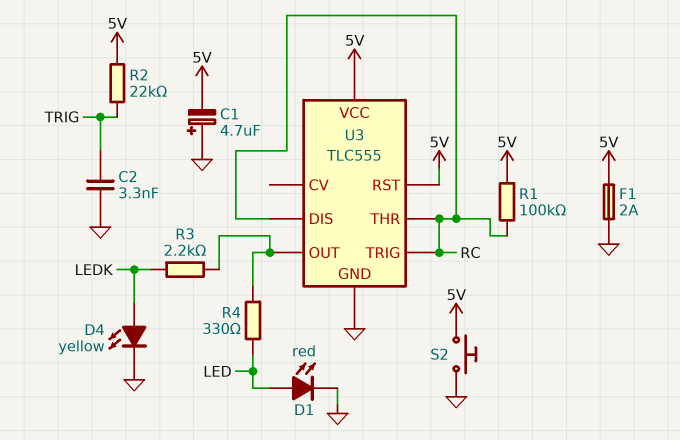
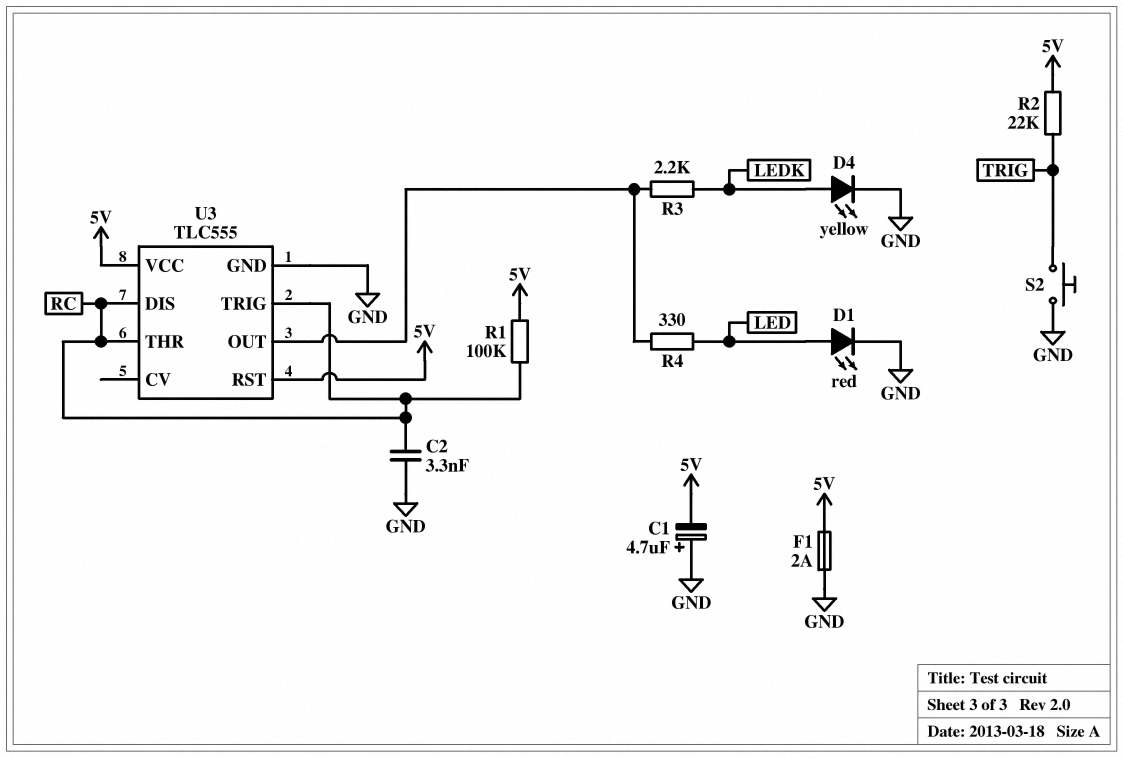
C2: 3.3nF (GND, TRIG) -> 3.3nF (GND, RC)
S2: button (5V, GND) -> button (GND, TRIG)

